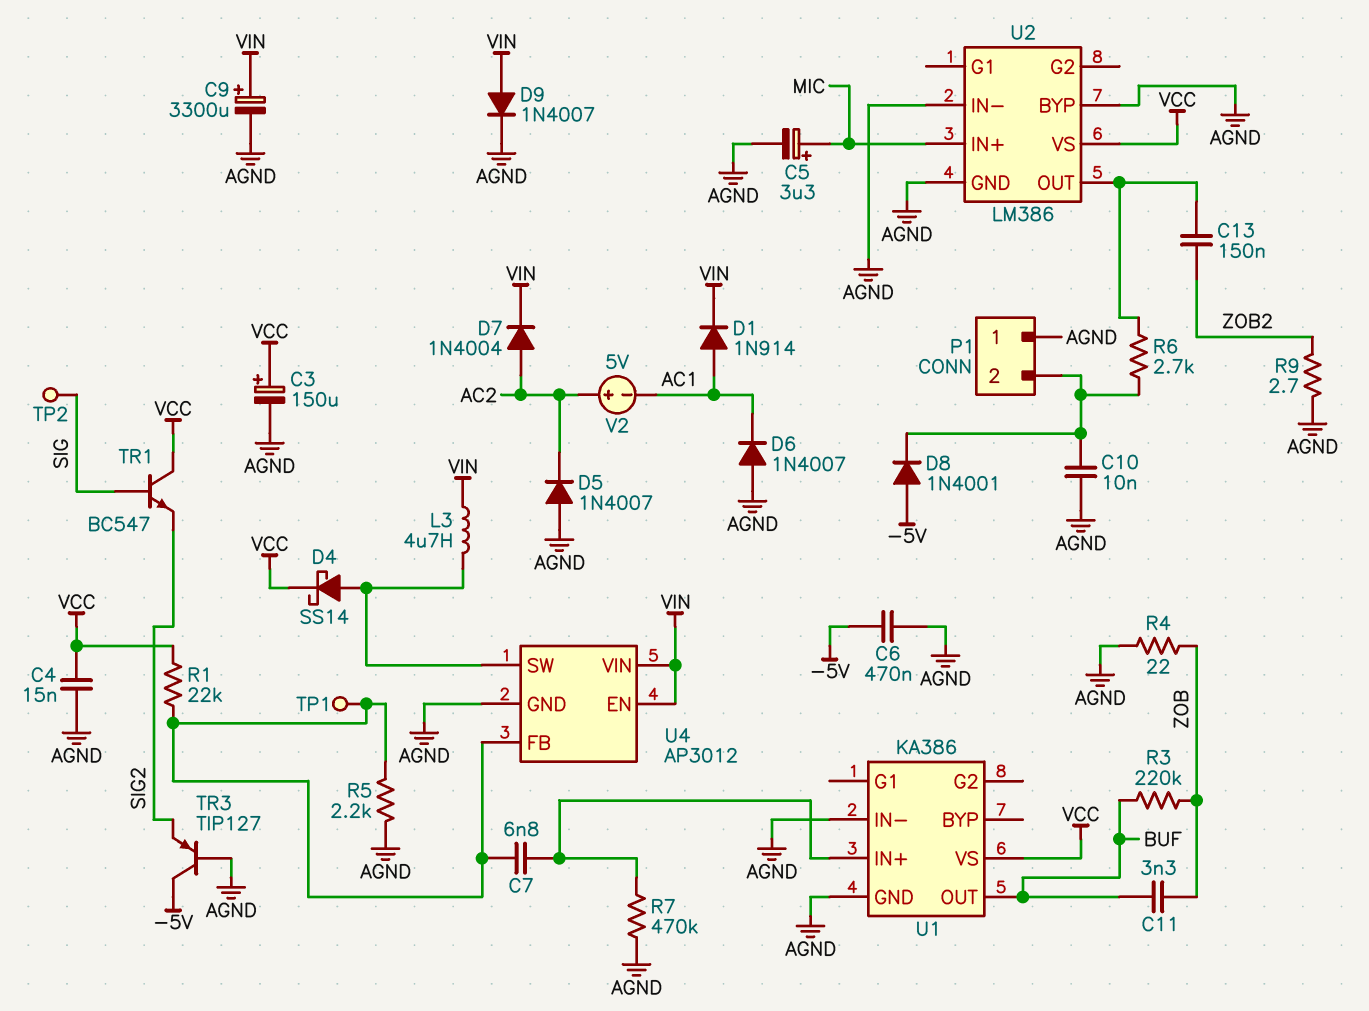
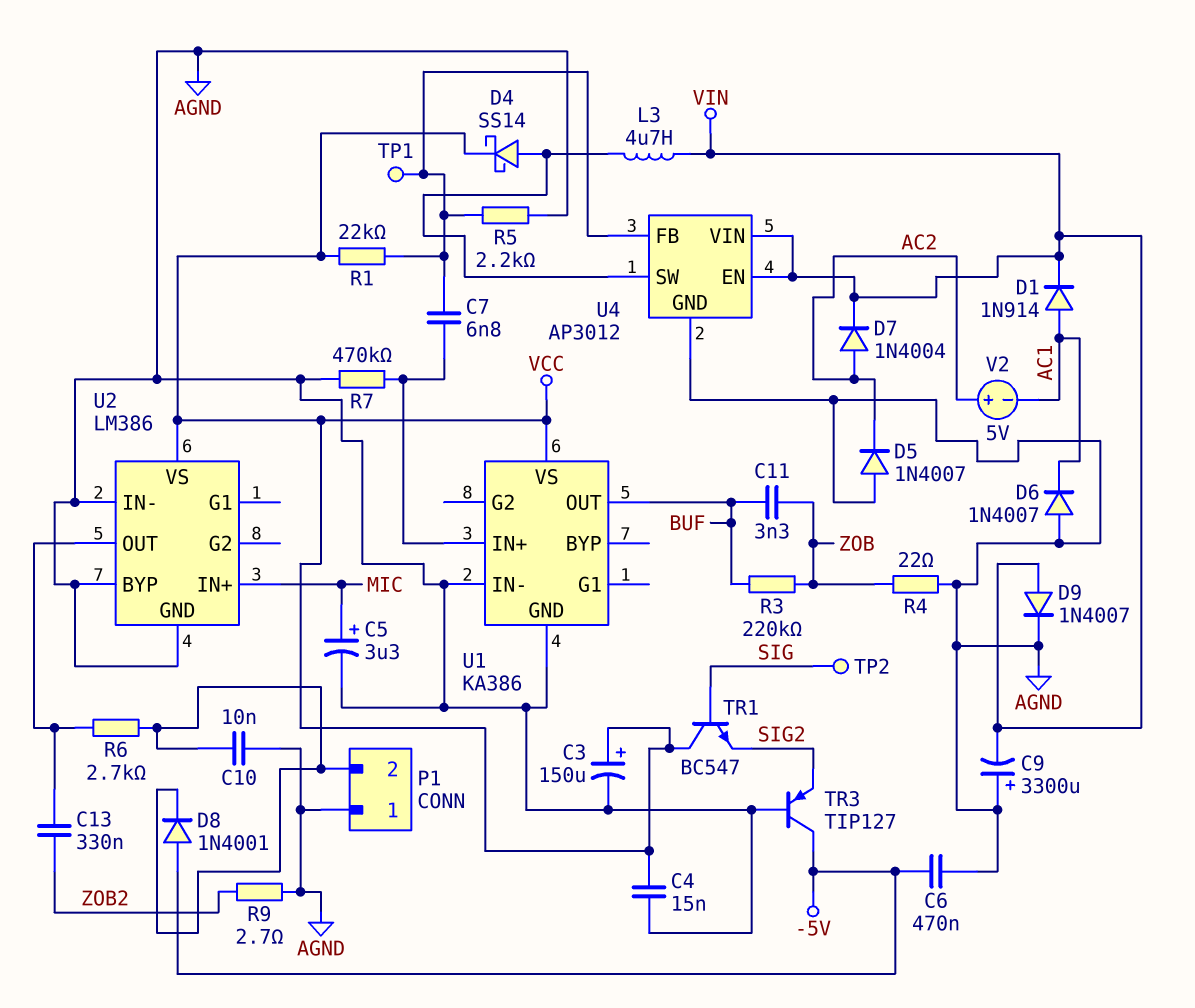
C9: 3300uF (plus VIN, minus AGND) -> 3300uF (plus AGND, minus VIN)
C13: 150nF (U2/OUT, ZOB2) -> 330nF (U2/OUT, ZOB2)

